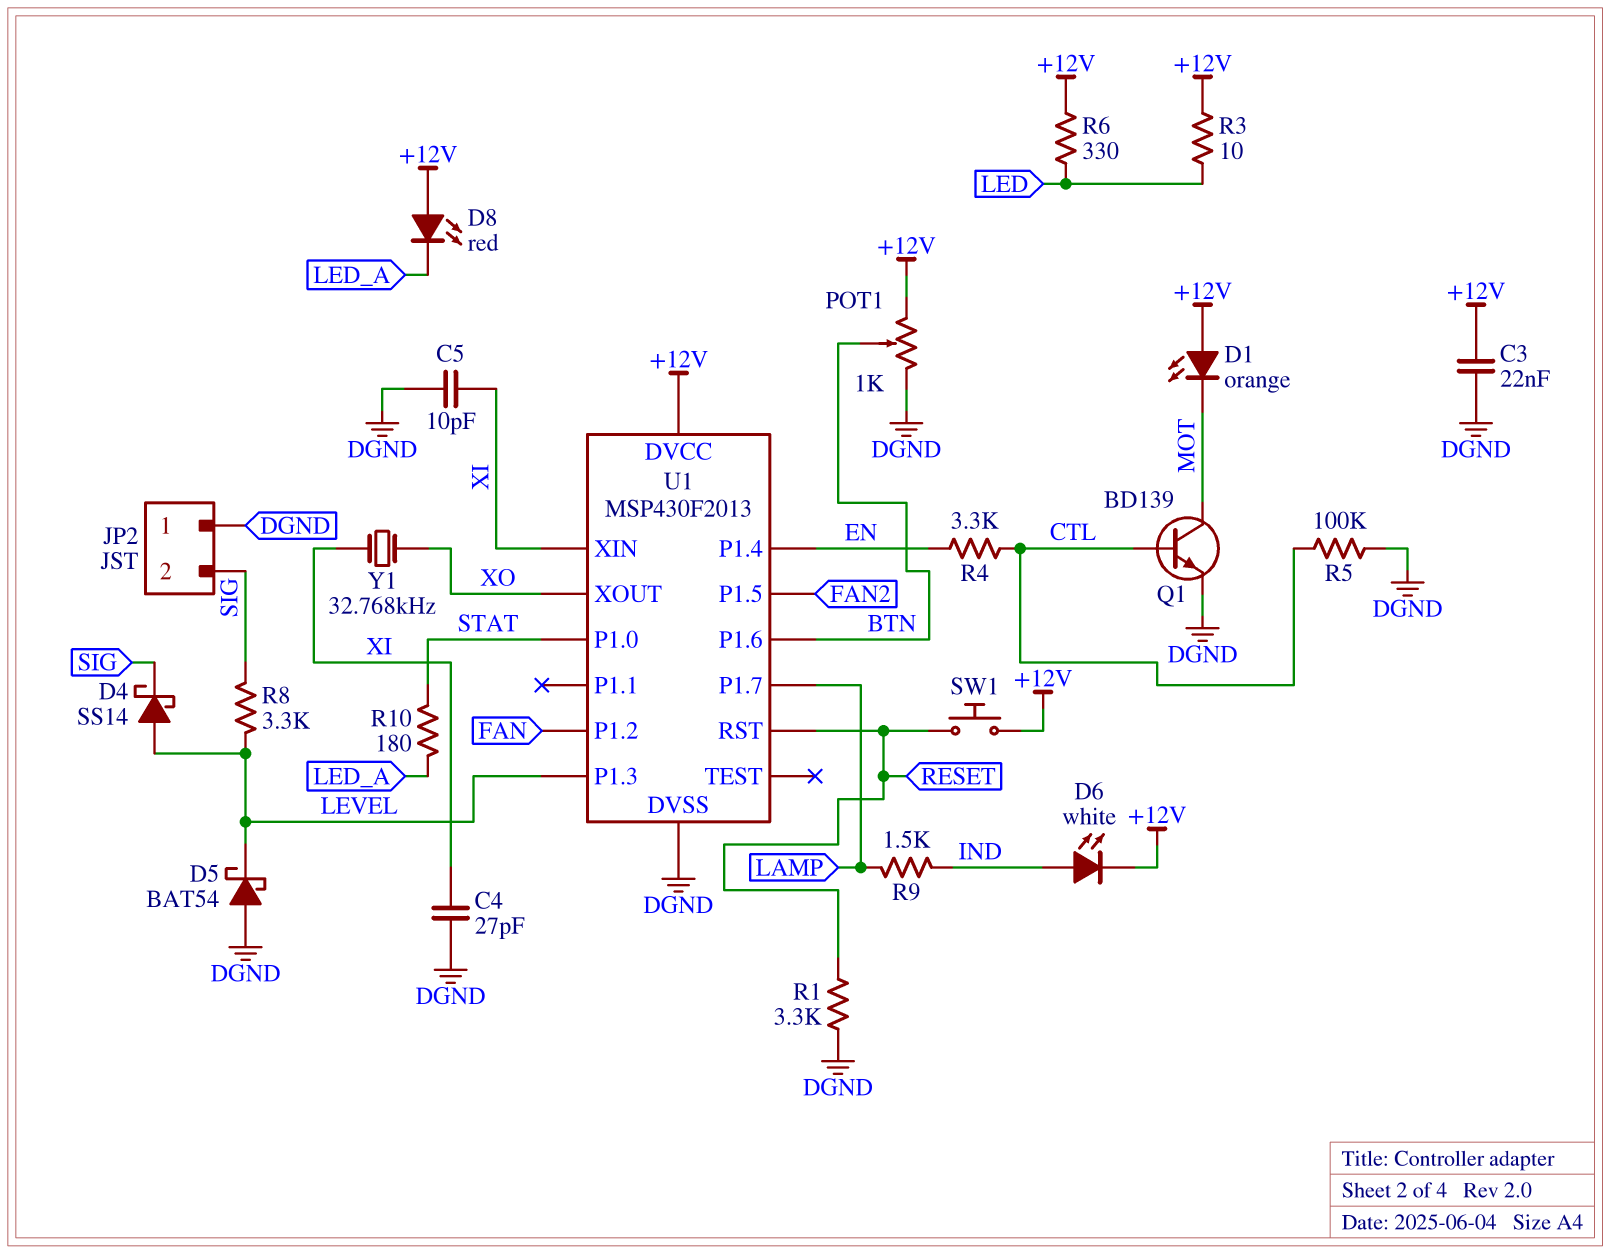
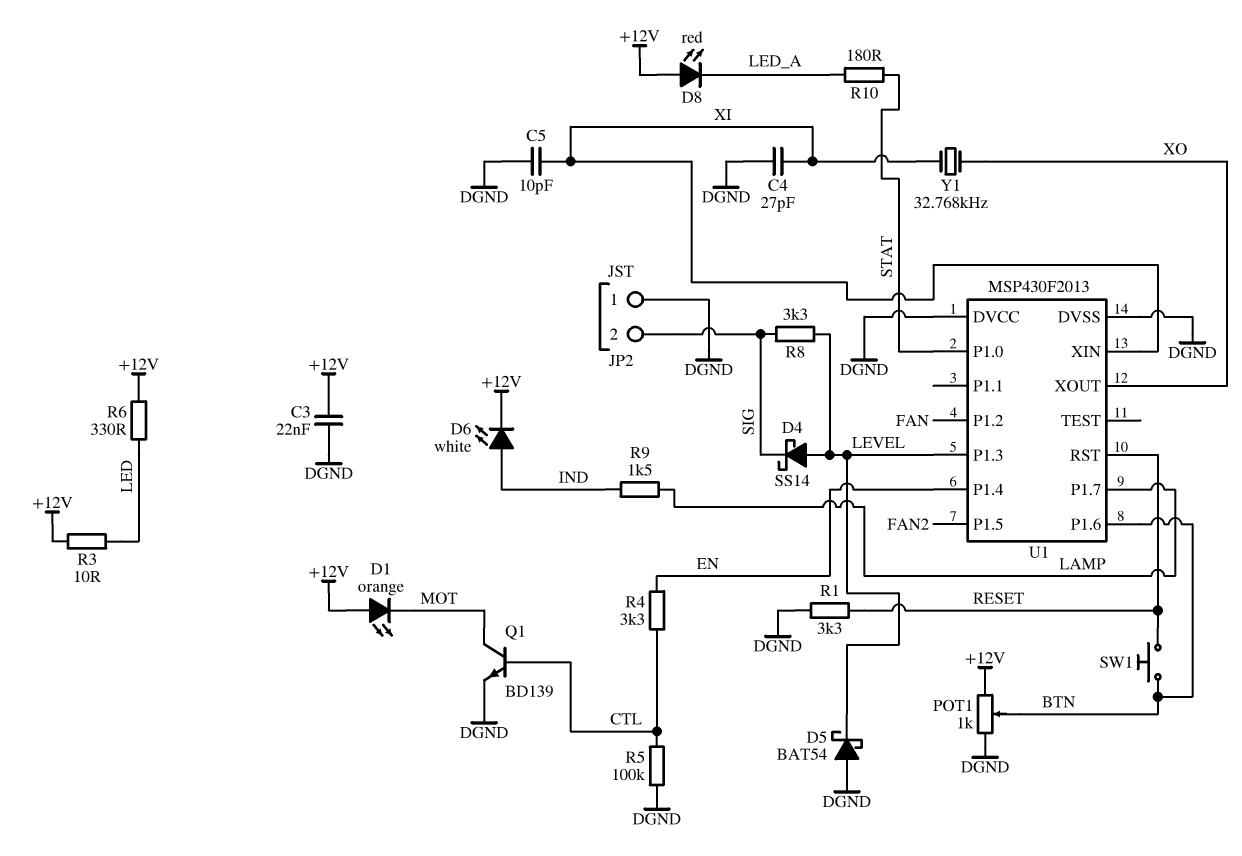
SW1: button (+12V, RESET) -> button (BTN, RESET)
U1 pin DVCC: +12V -> DGND

